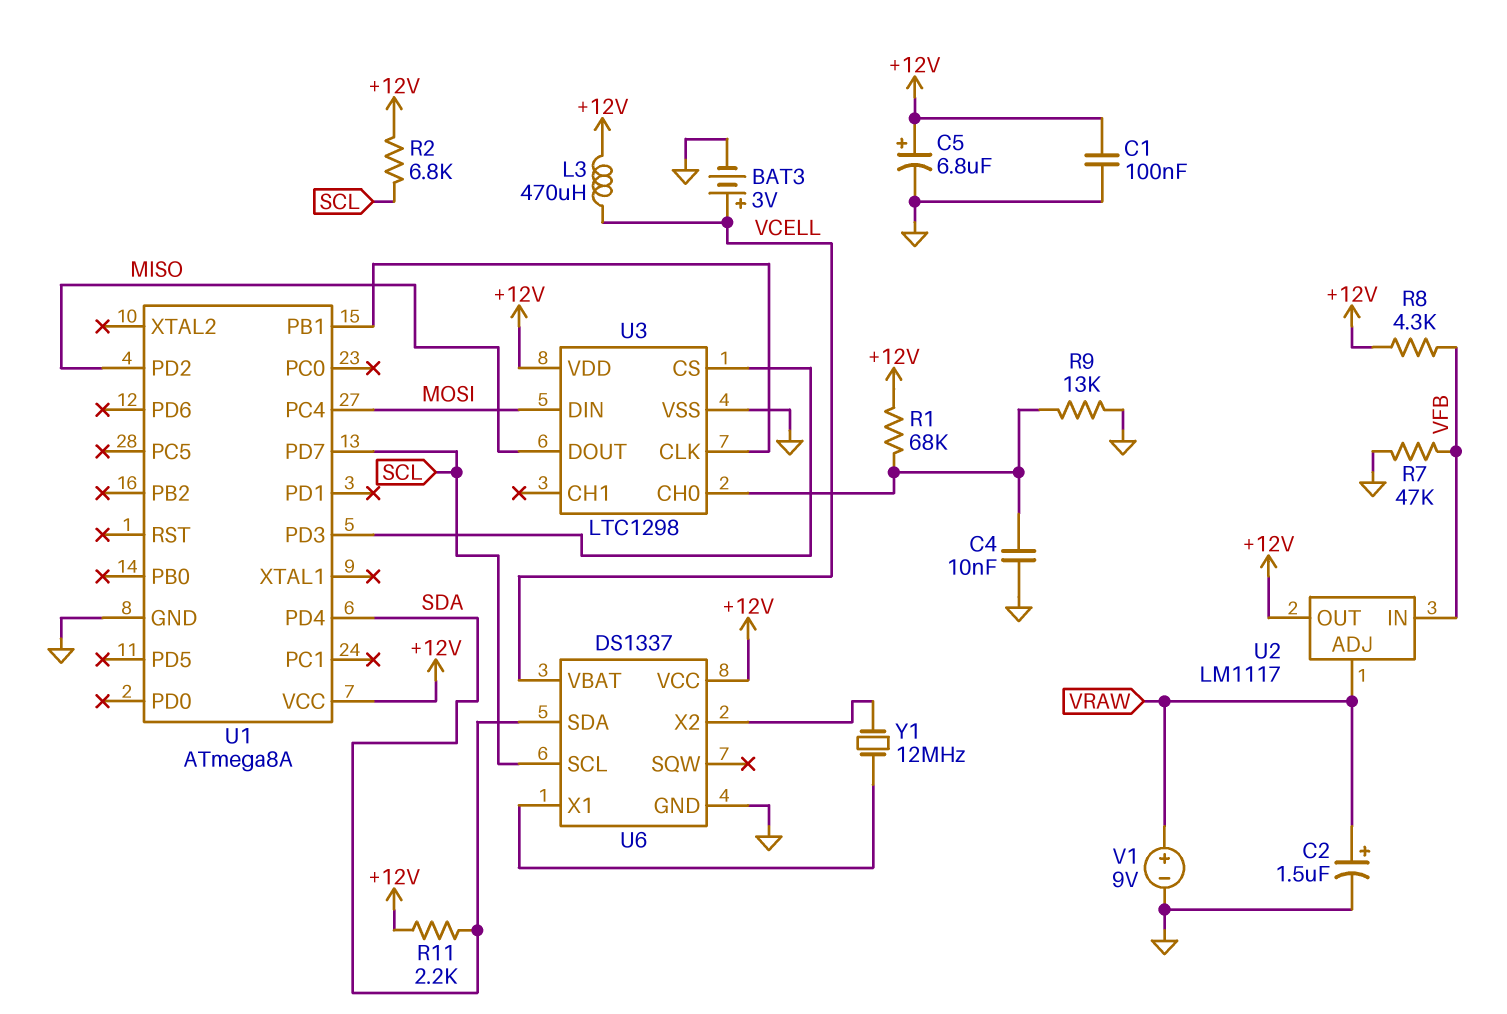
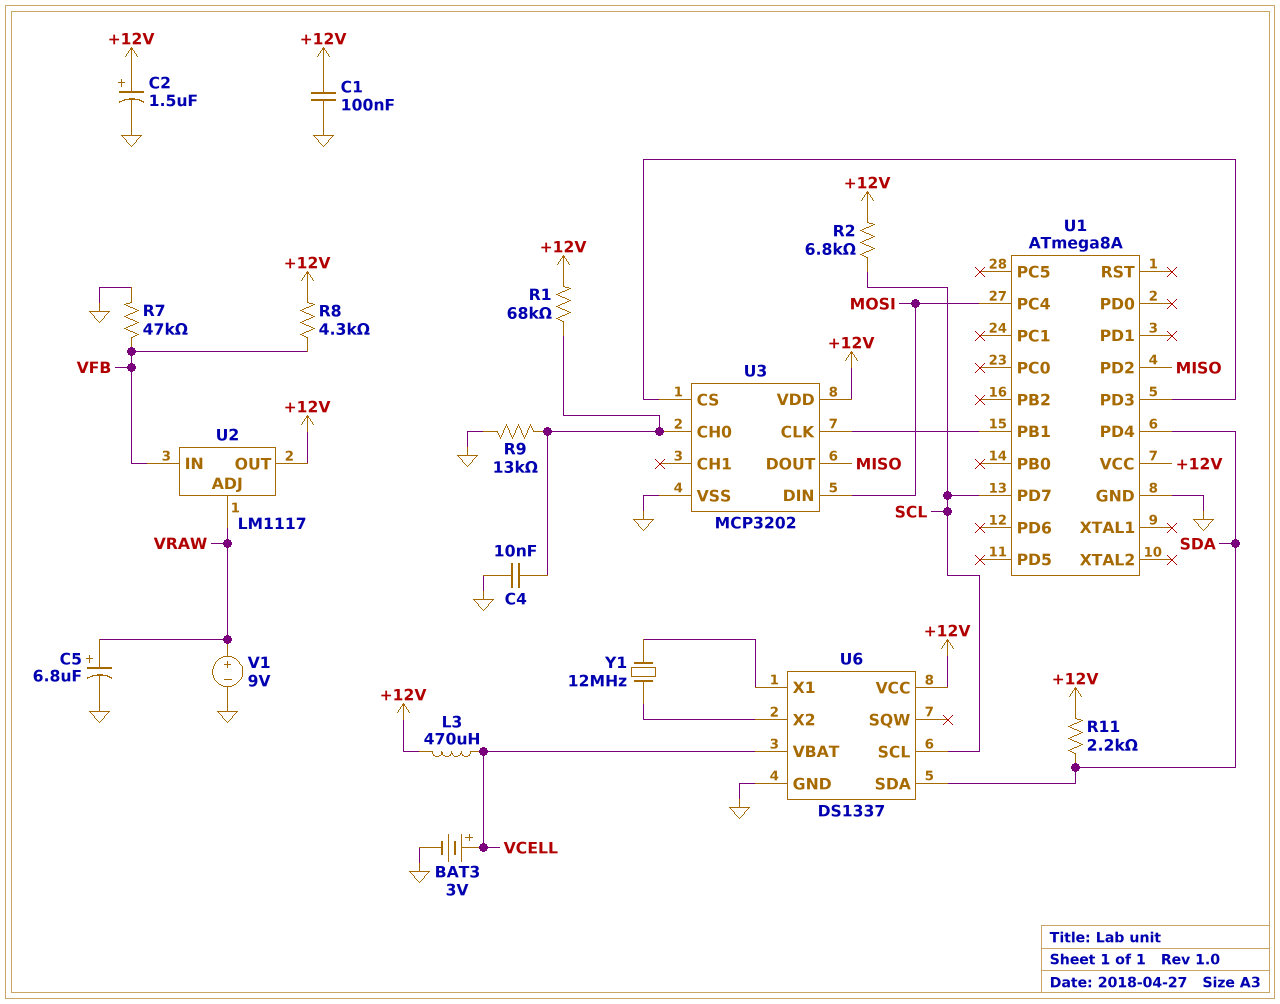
C2: 1.5uF (plus VRAW, minus GND) -> 1.5uF (plus +12V, minus GND)
C5: 6.8uF (plus +12V, minus GND) -> 6.8uF (plus VRAW, minus GND)
U3: LTC1298 -> MCP3202

